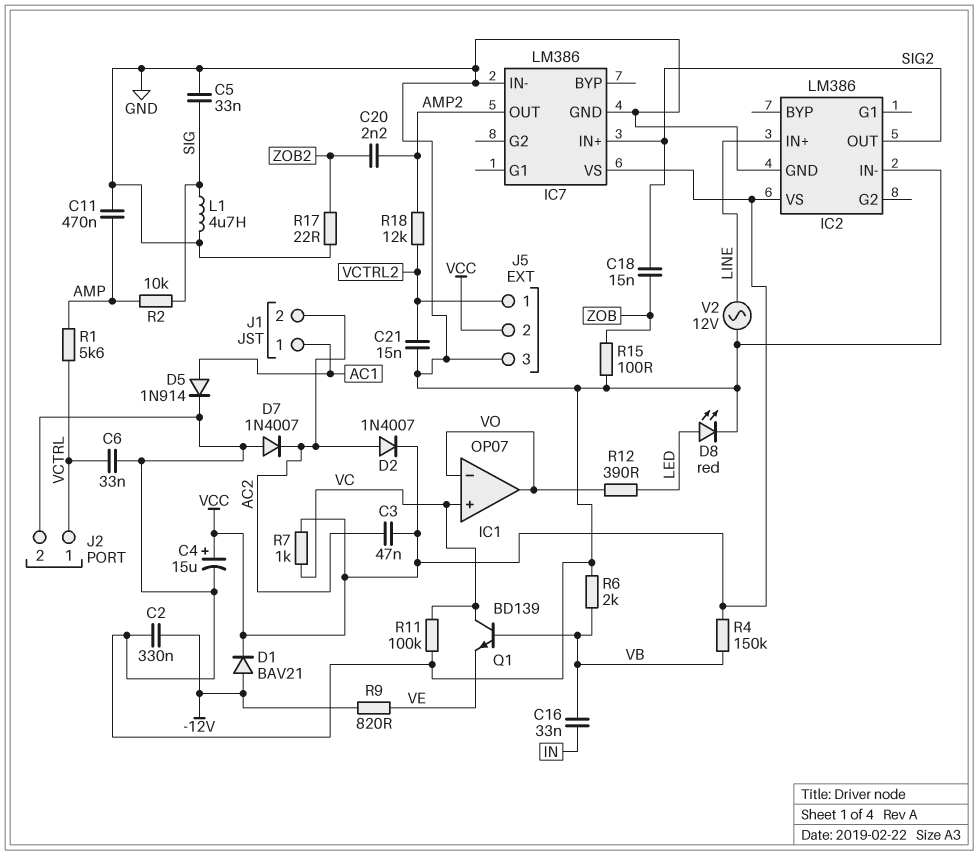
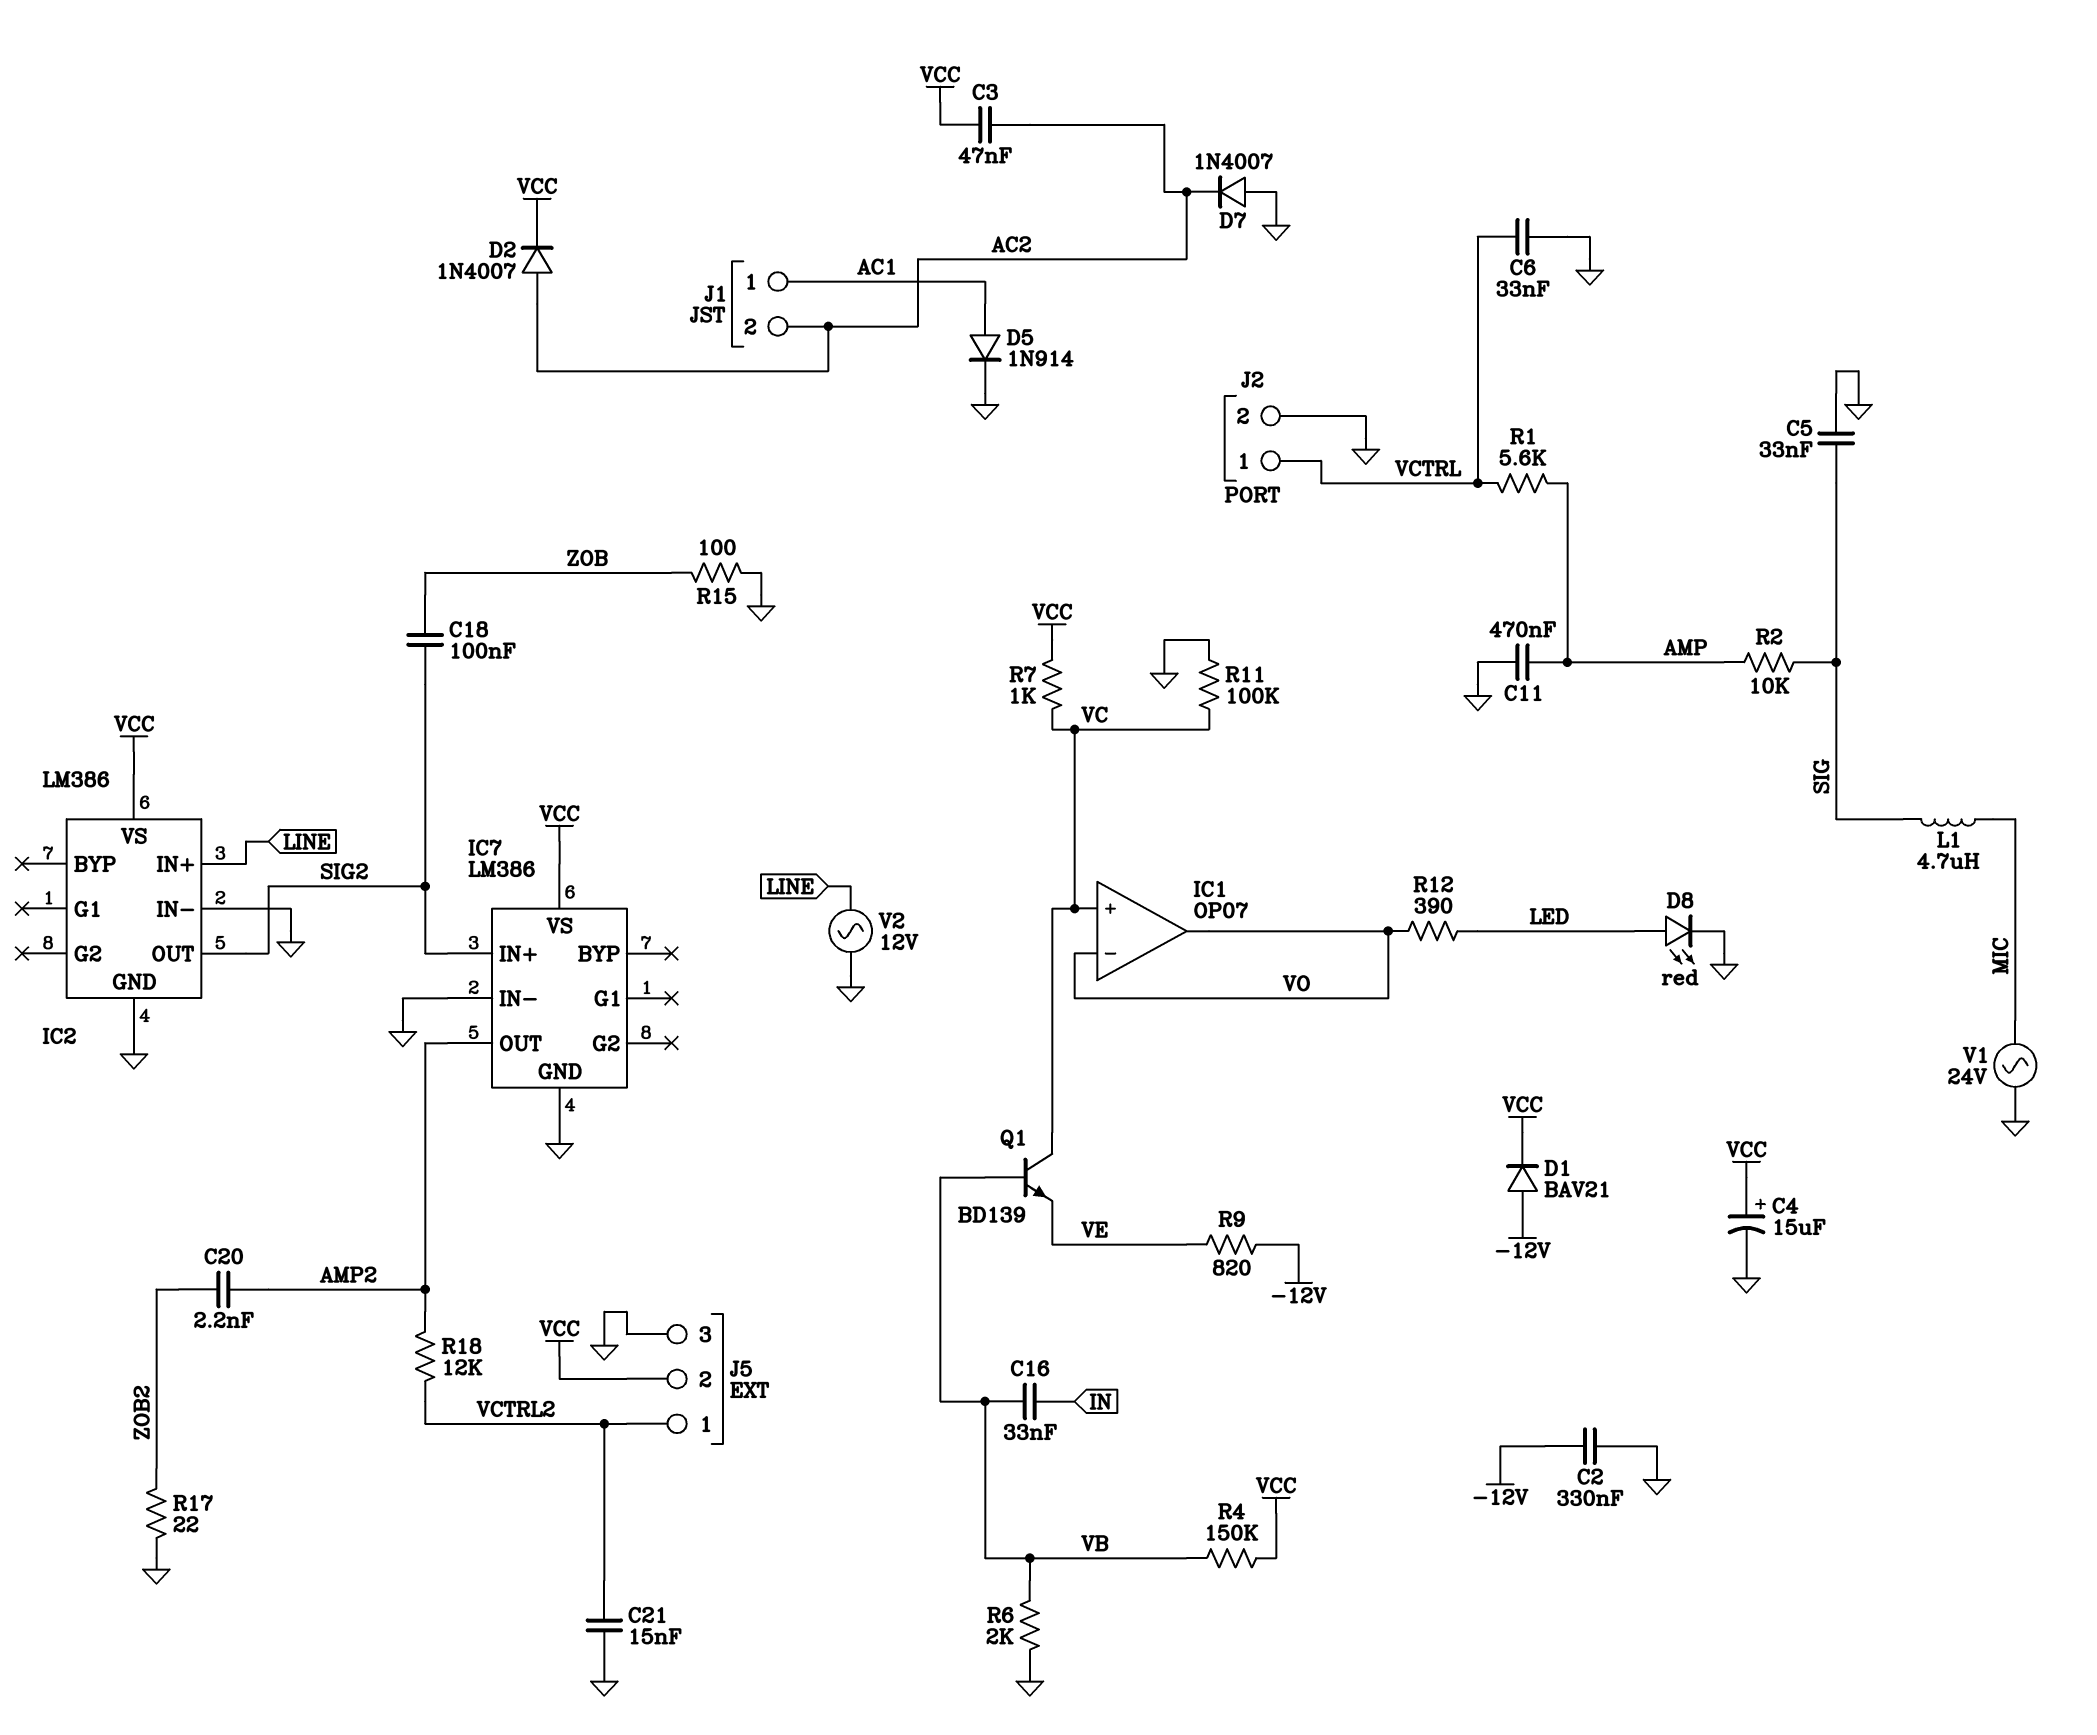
C18: 15nF (SIG2, ZOB) -> 100nF (SIG2, ZOB)
L1: 4.7uH (GND, SIG) -> 4.7uH (MIC, SIG)
V1: none -> AC 24V (GND, MIC)

